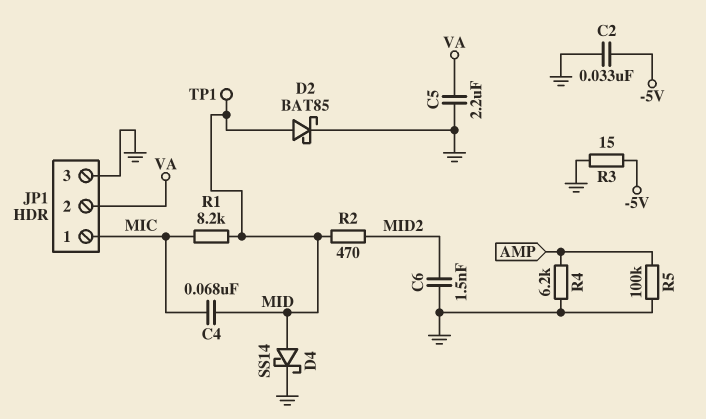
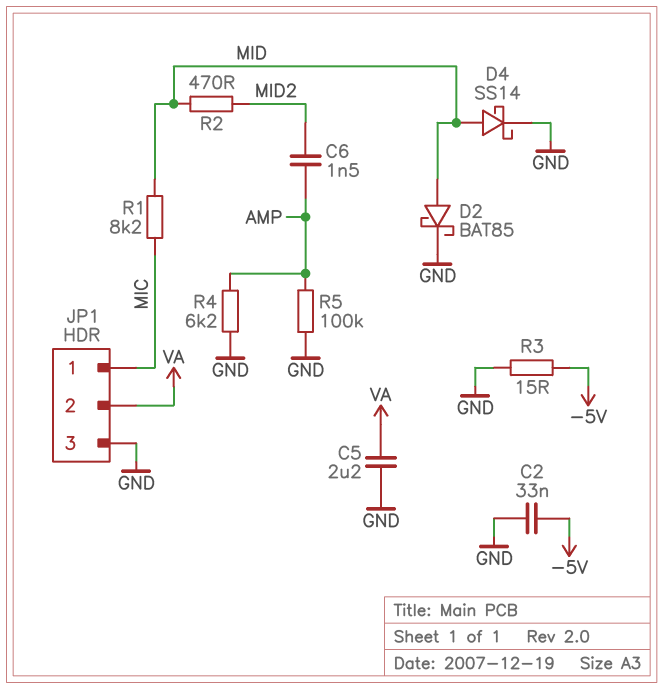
C4: 68nF (MIC, MID) -> none
C6: 1.5nF (GND, MID2) -> 1.5nF (AMP, MID2)
TP1: test point (MID) -> none

